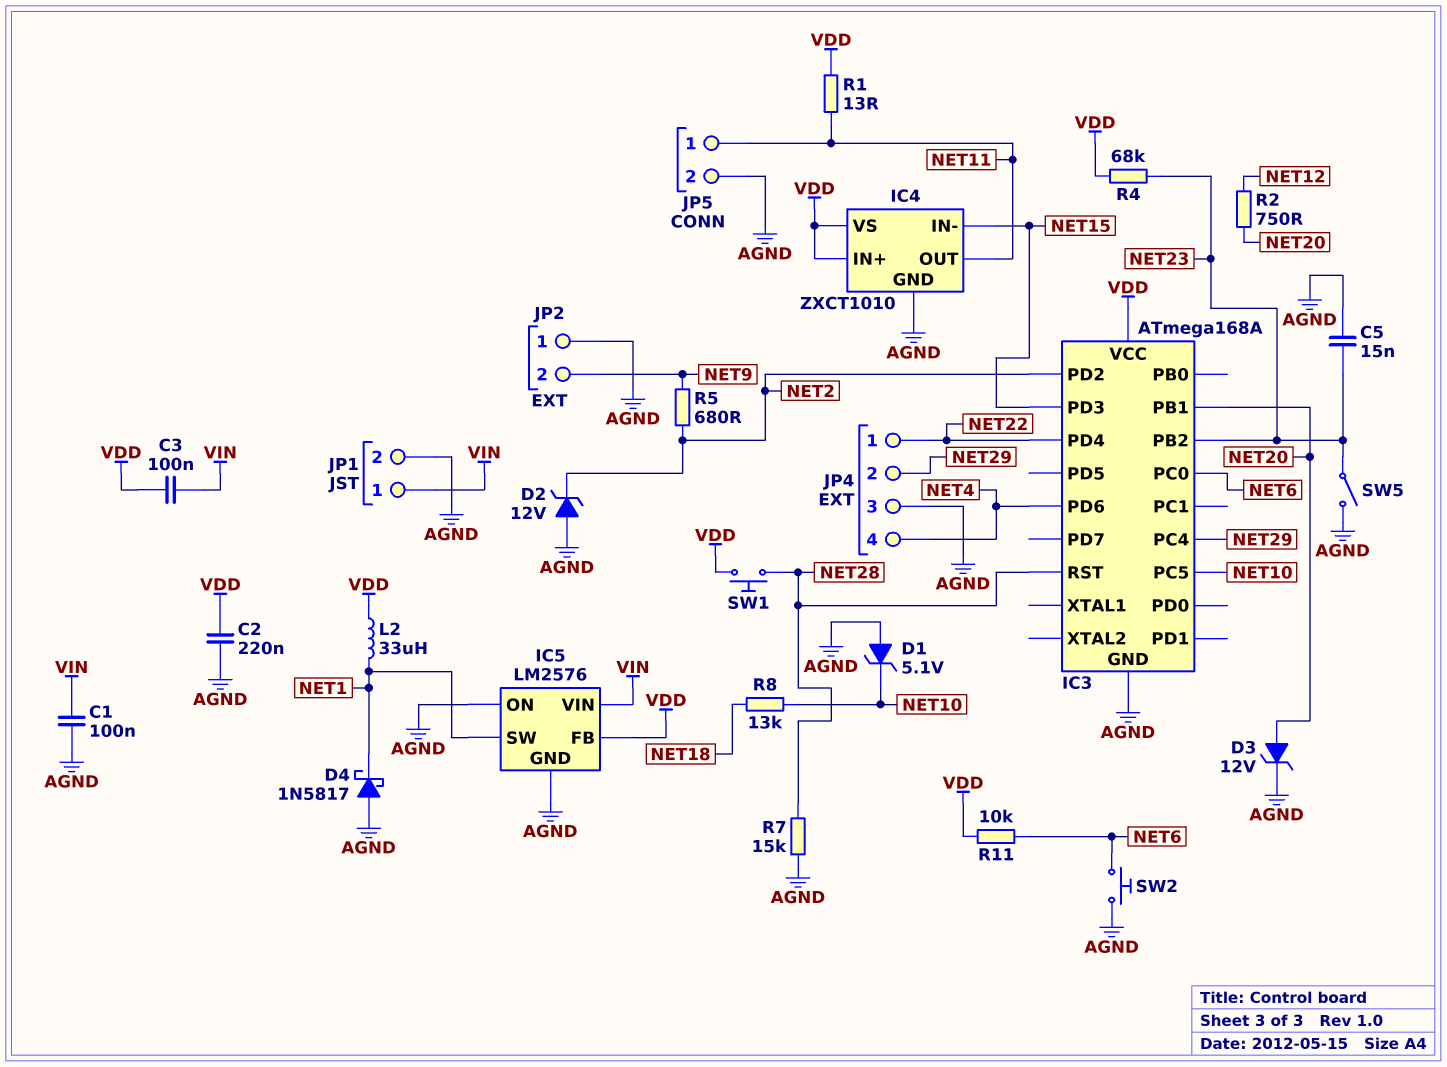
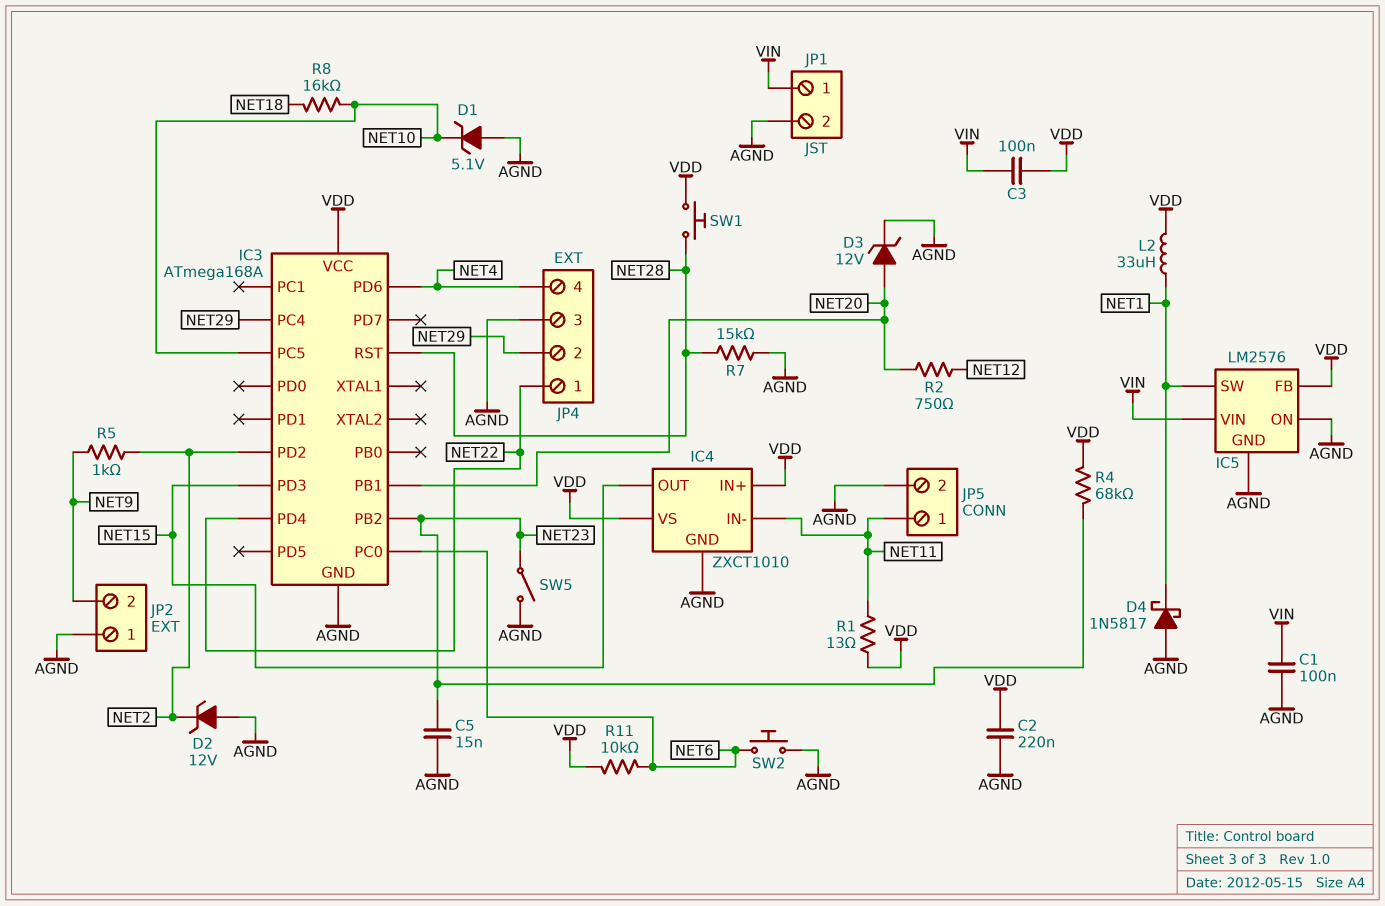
IC4 pin IN-: NET15 -> NET11
IC4 pin OUT: NET11 -> NET15
R5: 680 (NET2, NET9) -> 1k (NET2, NET9)
R8: 13k (NET10, NET18) -> 16k (NET10, NET18)

